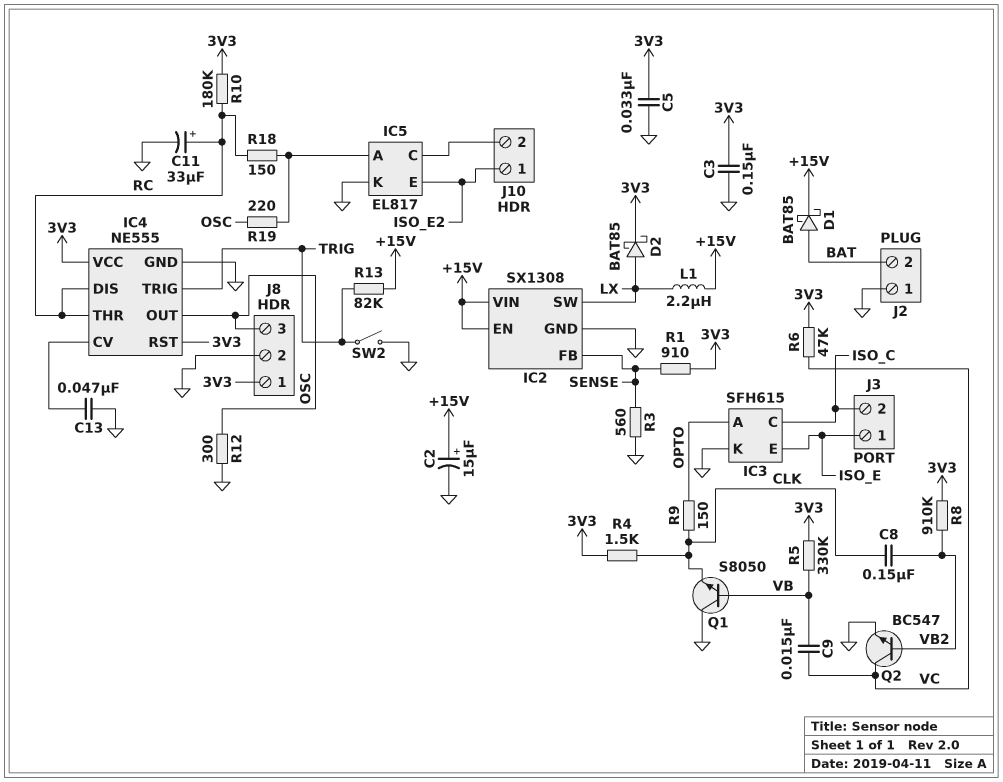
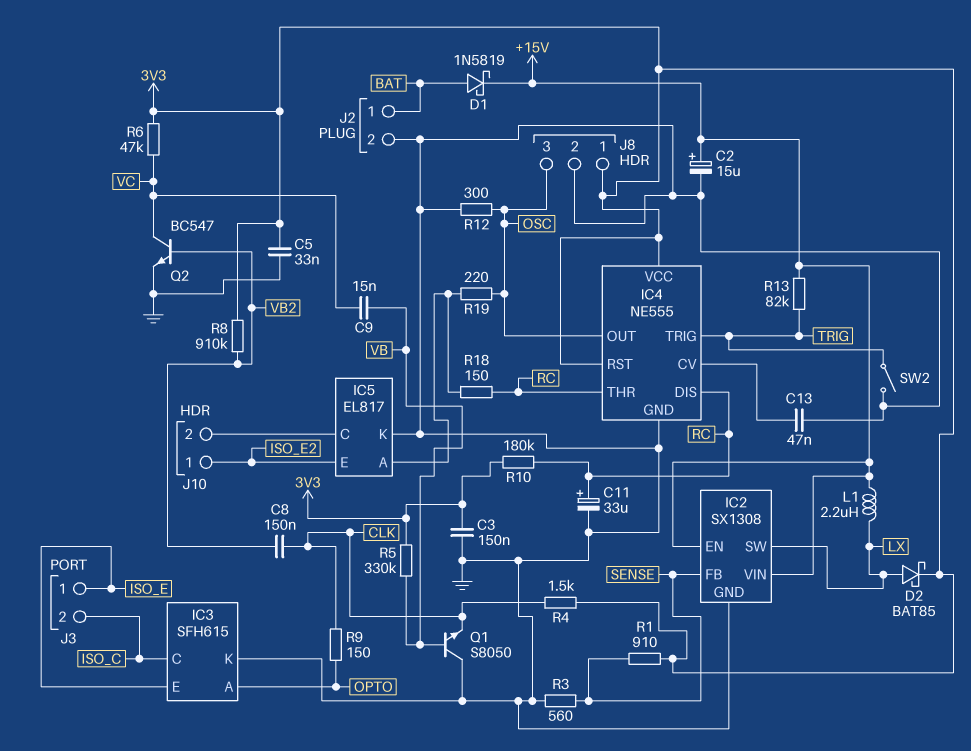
D1: schottky BAT85 (A BAT, K +15V) -> schottky 1N5819 (A BAT, K +15V)
J2 pin 1: GND -> BAT
J2 pin 2: BAT -> GND

